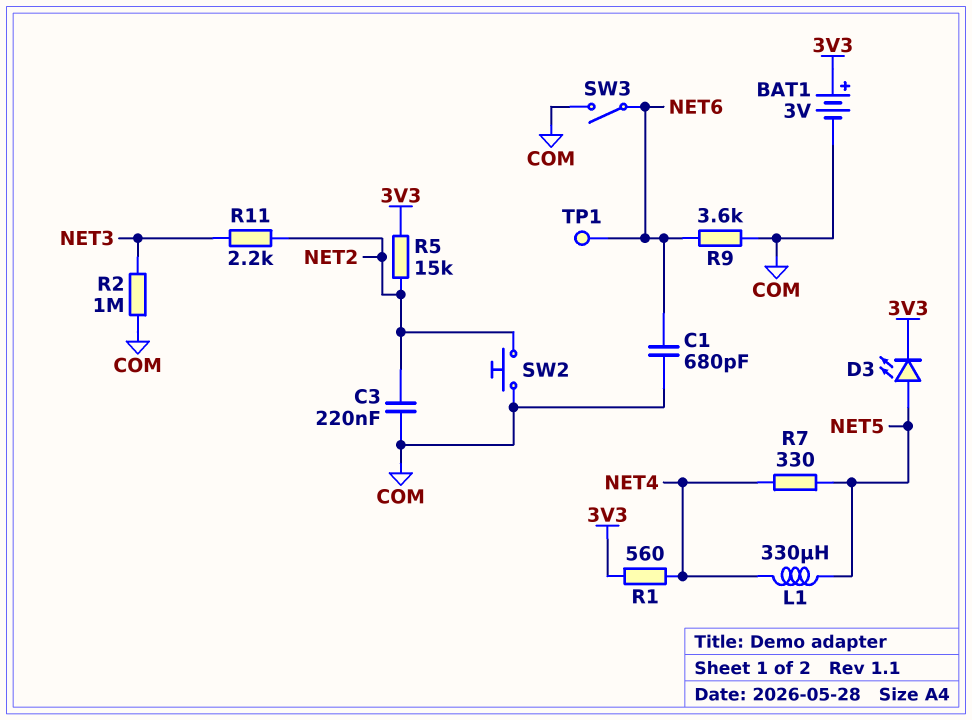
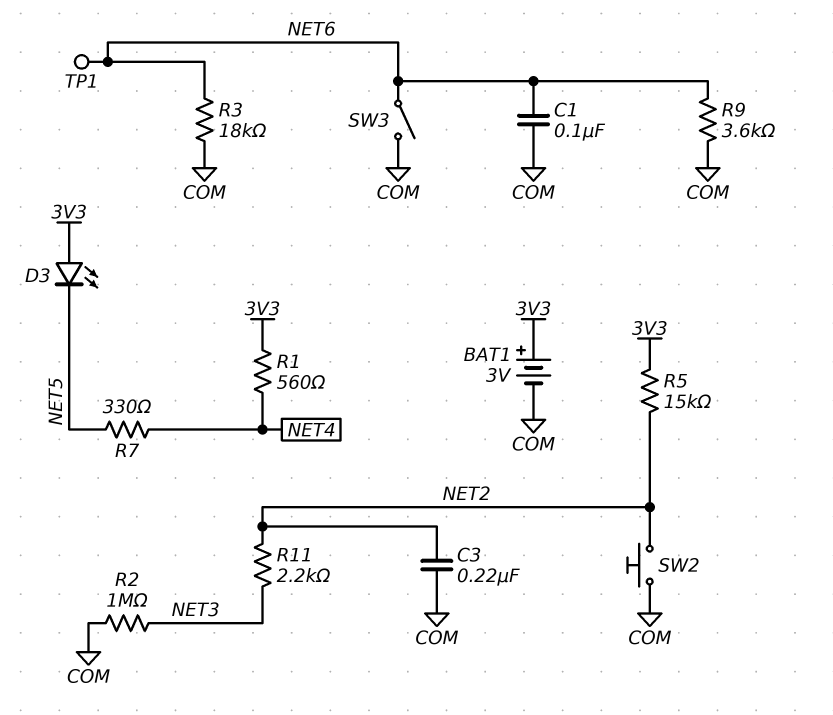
C1: 680pF (COM, NET6) -> 100nF (COM, NET6)
D3: LED (A NET5, K 3V3) -> LED (A 3V3, K NET5)
L1: 330uH (NET4, NET5) -> none
R3: none -> 18k (COM, NET6)

